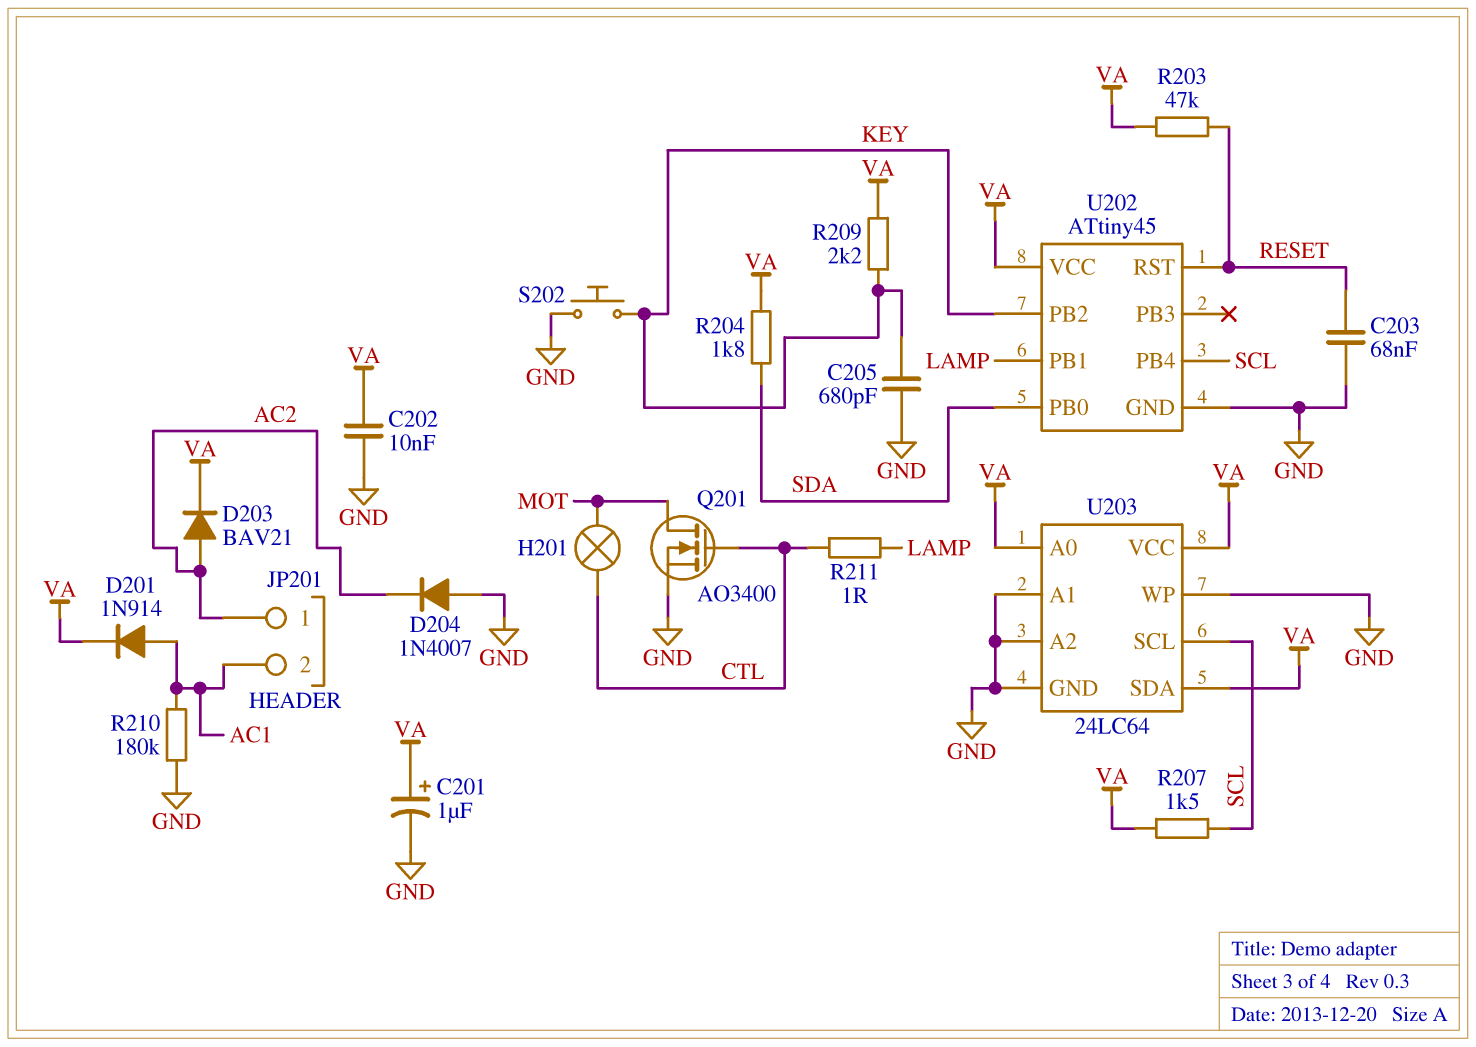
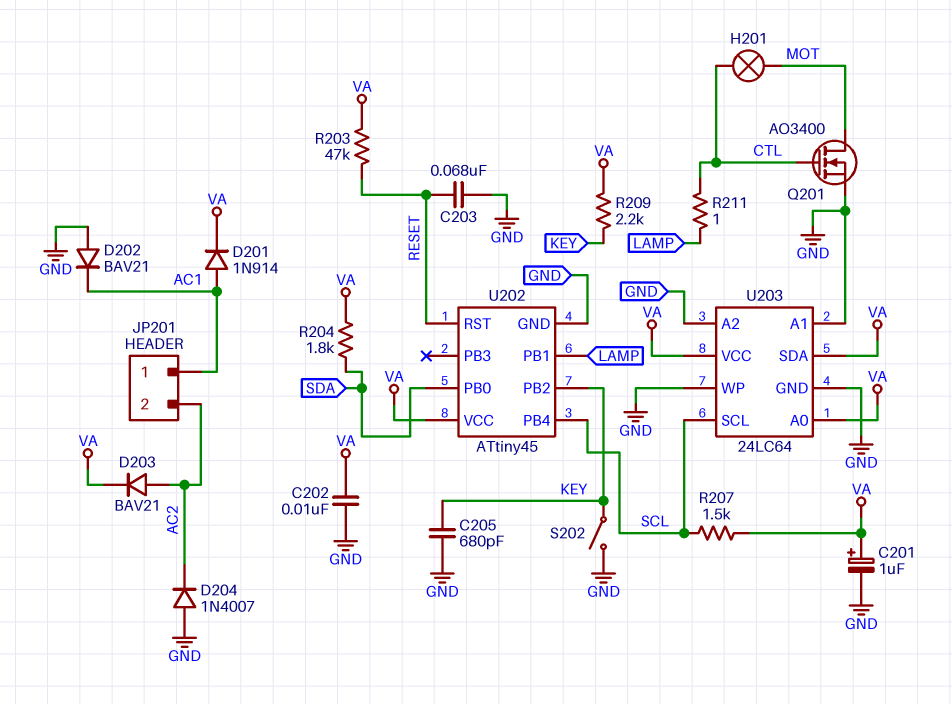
D202: none -> diode BAV21 (A GND, K AC1)
JP201 pin 1: AC2 -> AC1
JP201 pin 2: AC1 -> AC2
R210: 180k (AC1, GND) -> none
S202: button (GND, KEY) -> switch (GND, KEY)

